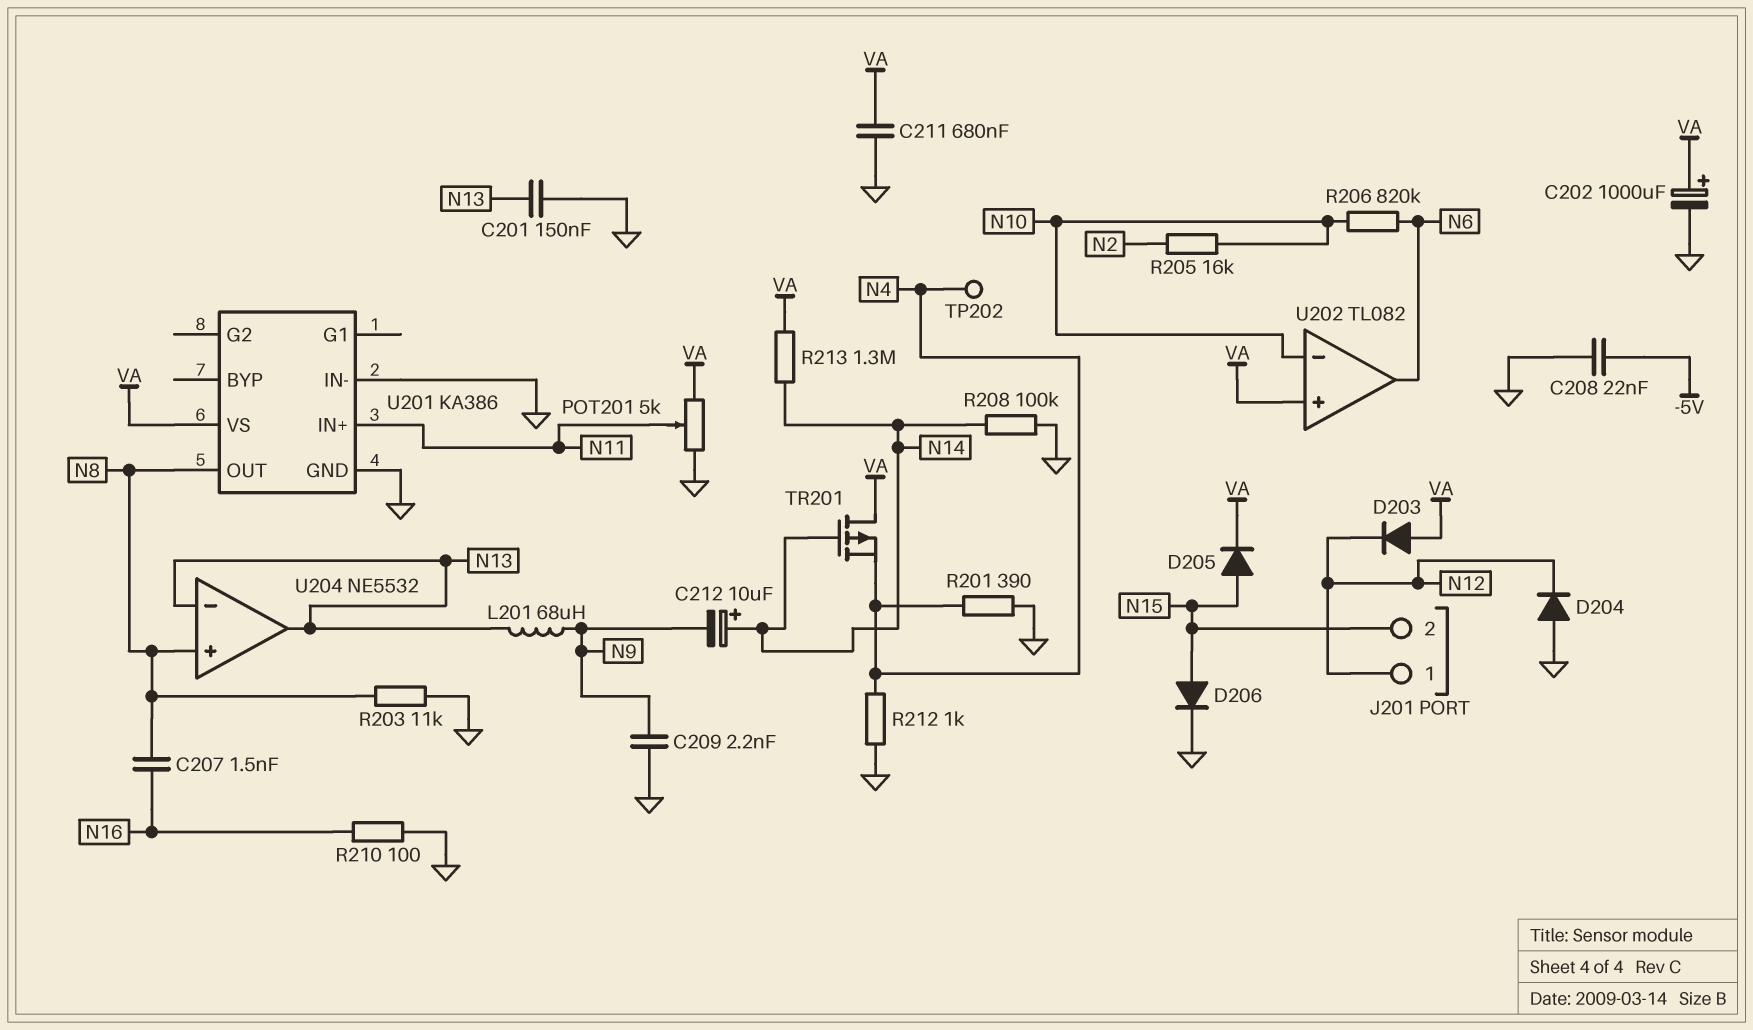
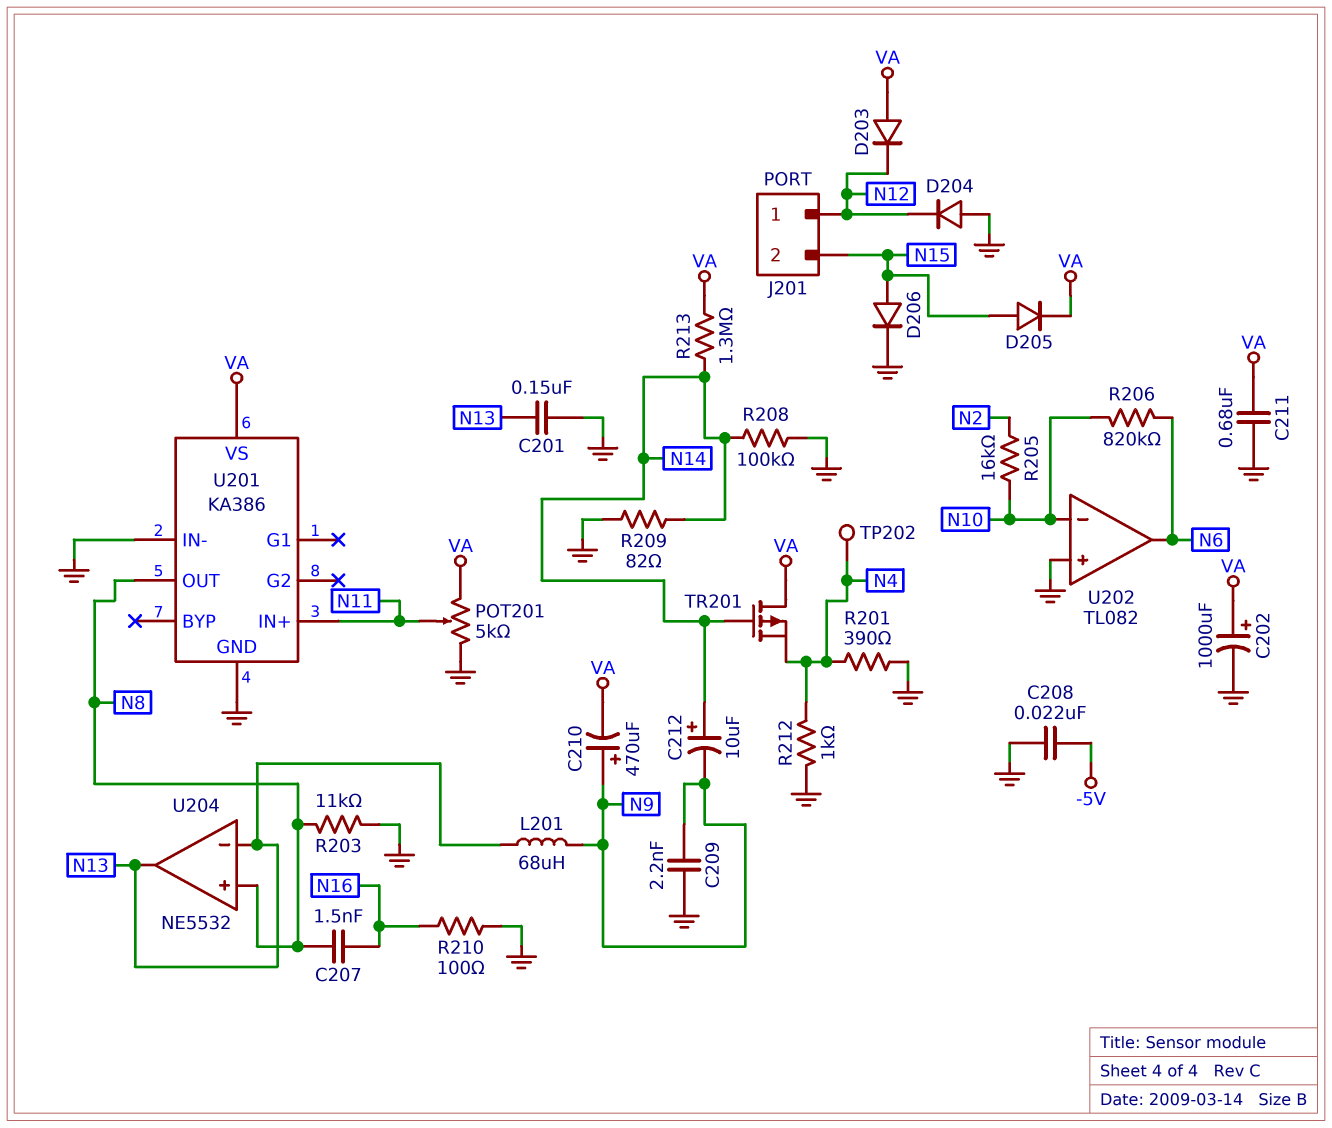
C210: none -> 470uF (plus N9, minus VA)
R209: none -> 82 (GND, N14)
U202 pin in+: VA -> GND

